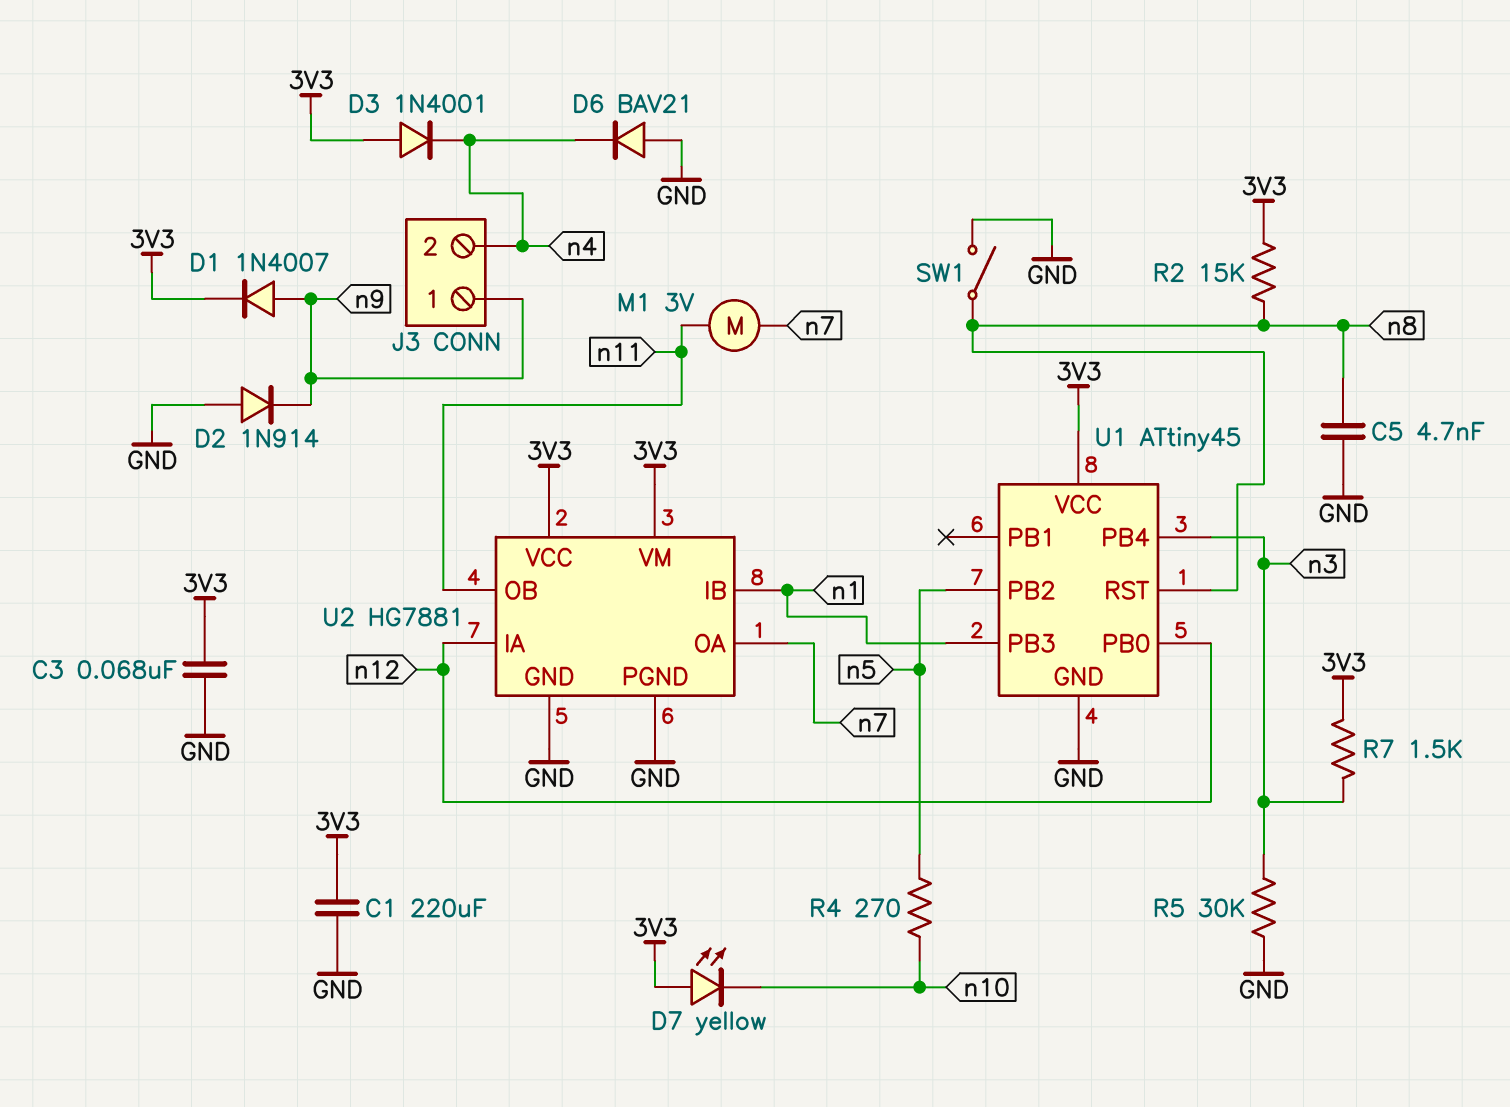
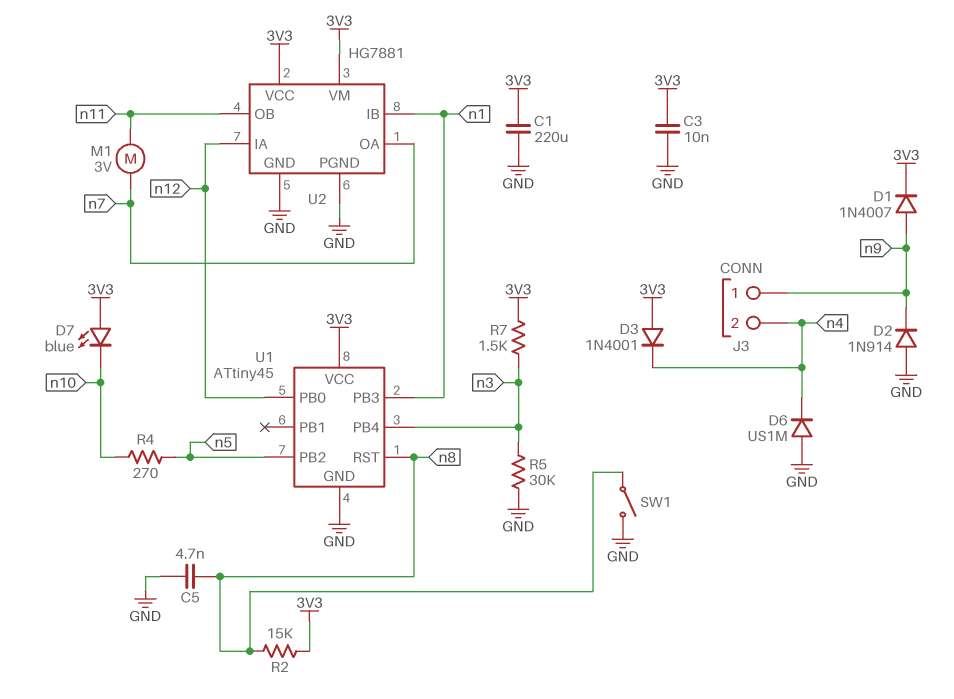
C3: 68nF (3V3, GND) -> 10nF (3V3, GND)
D6: diode BAV21 (A GND, K n4) -> diode US1M (A GND, K n4)
D7: LED yellow (A 3V3, K n10) -> LED blue (A 3V3, K n10)

